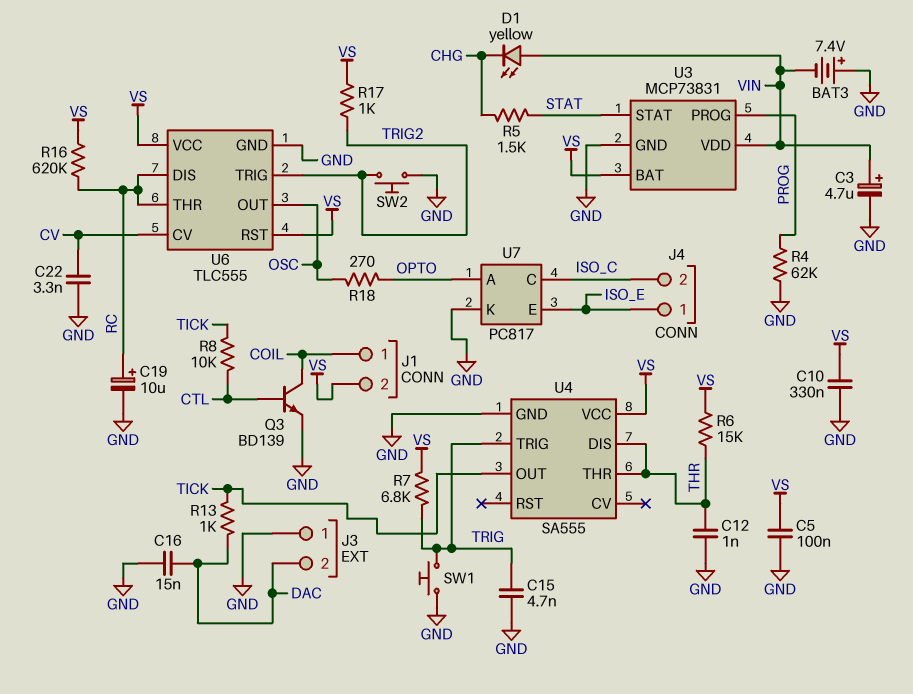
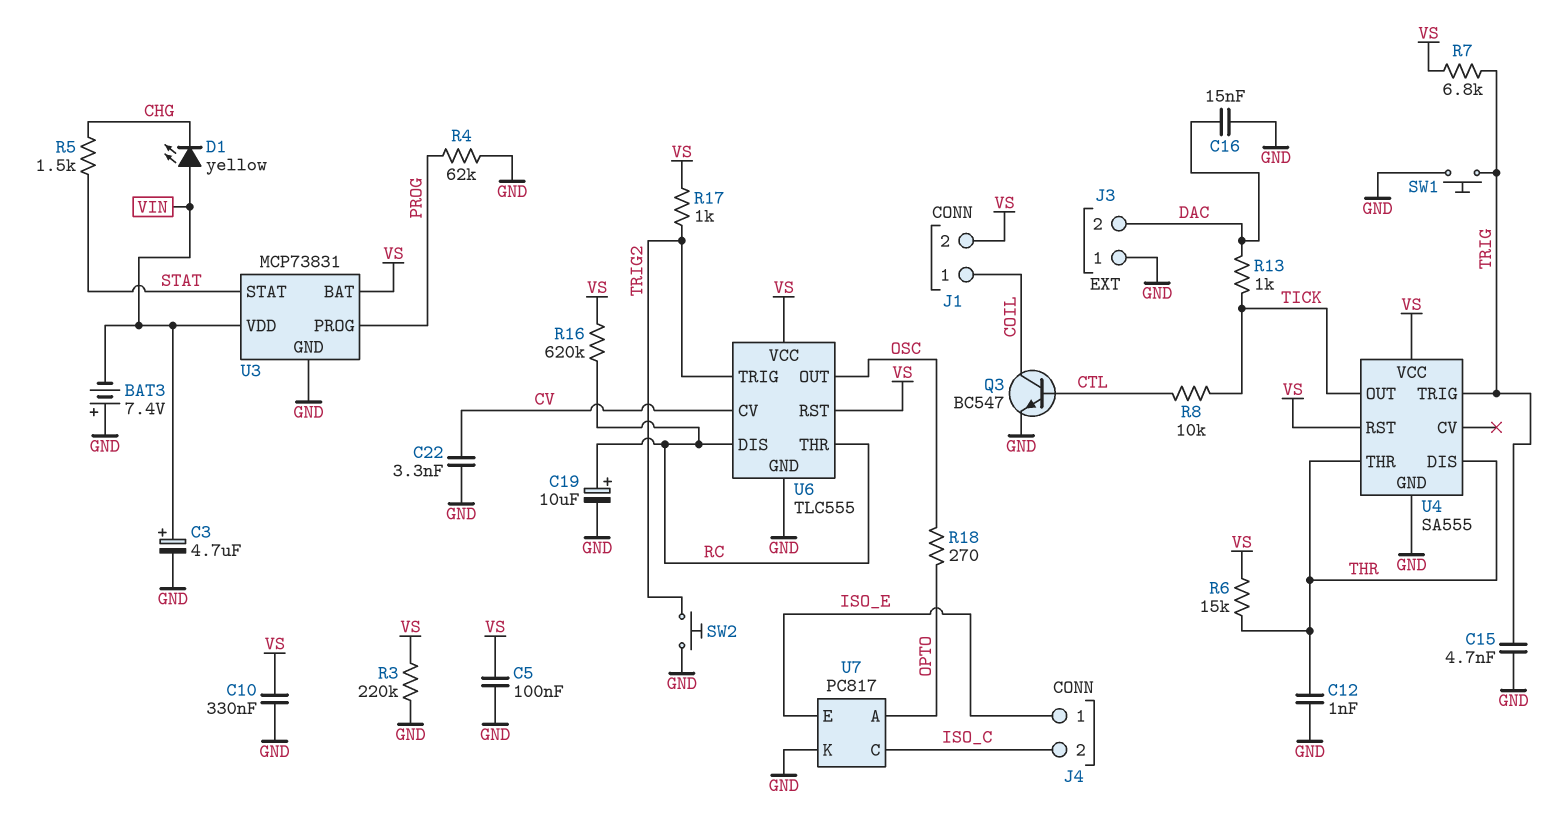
Q3: NPN BD139 (B CTL, C COIL, E GND) -> NPN BC547 (B CTL, C COIL, E GND)
R3: none -> 220k (GND, VS)
U4 pin RST: none -> VS

